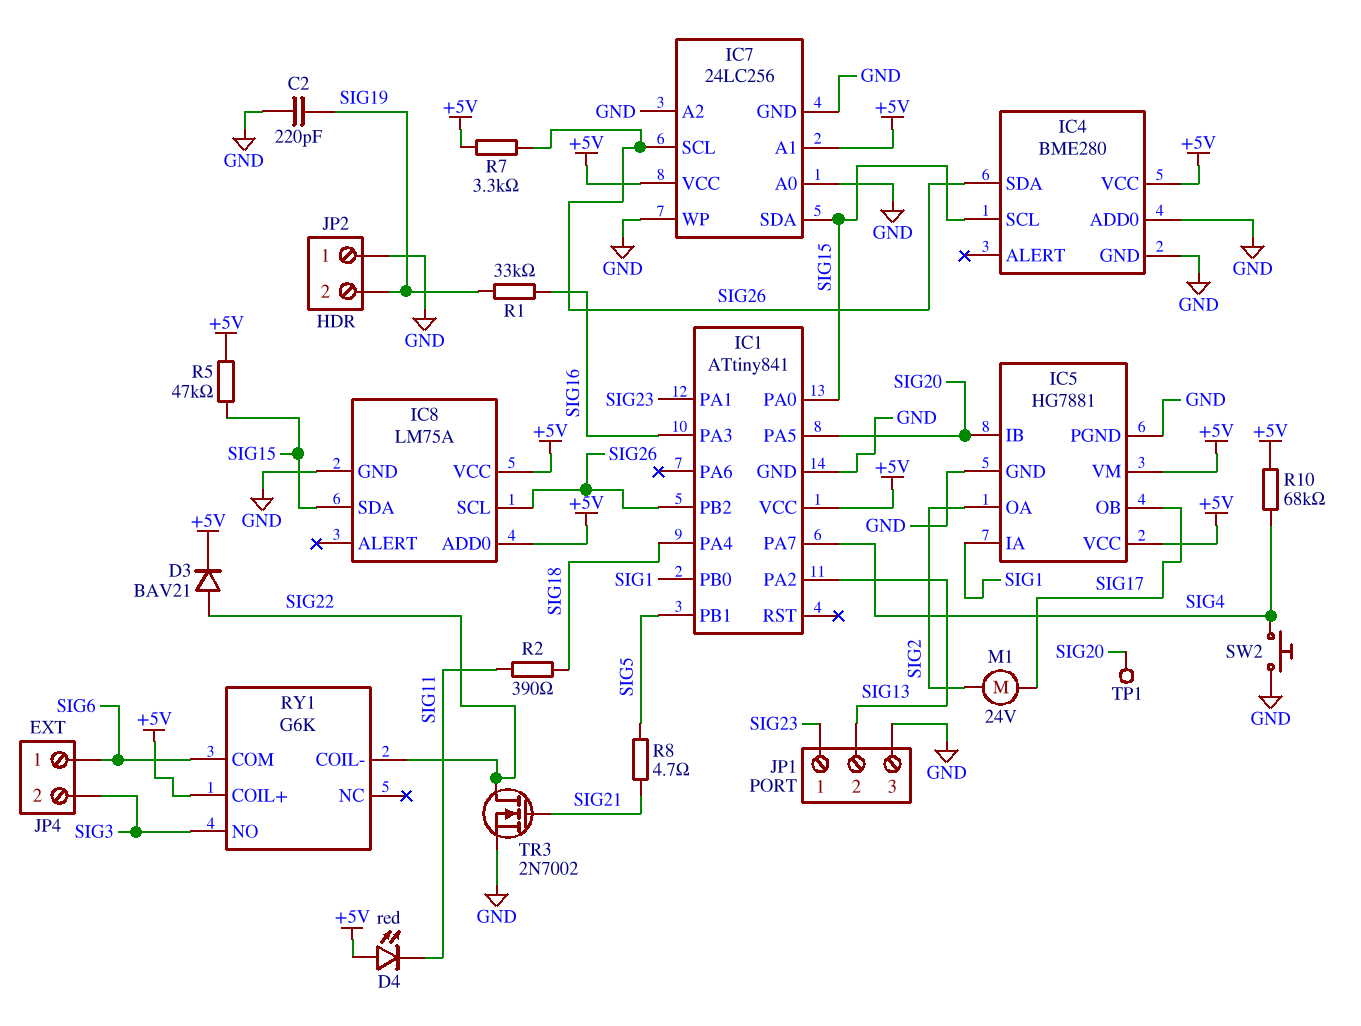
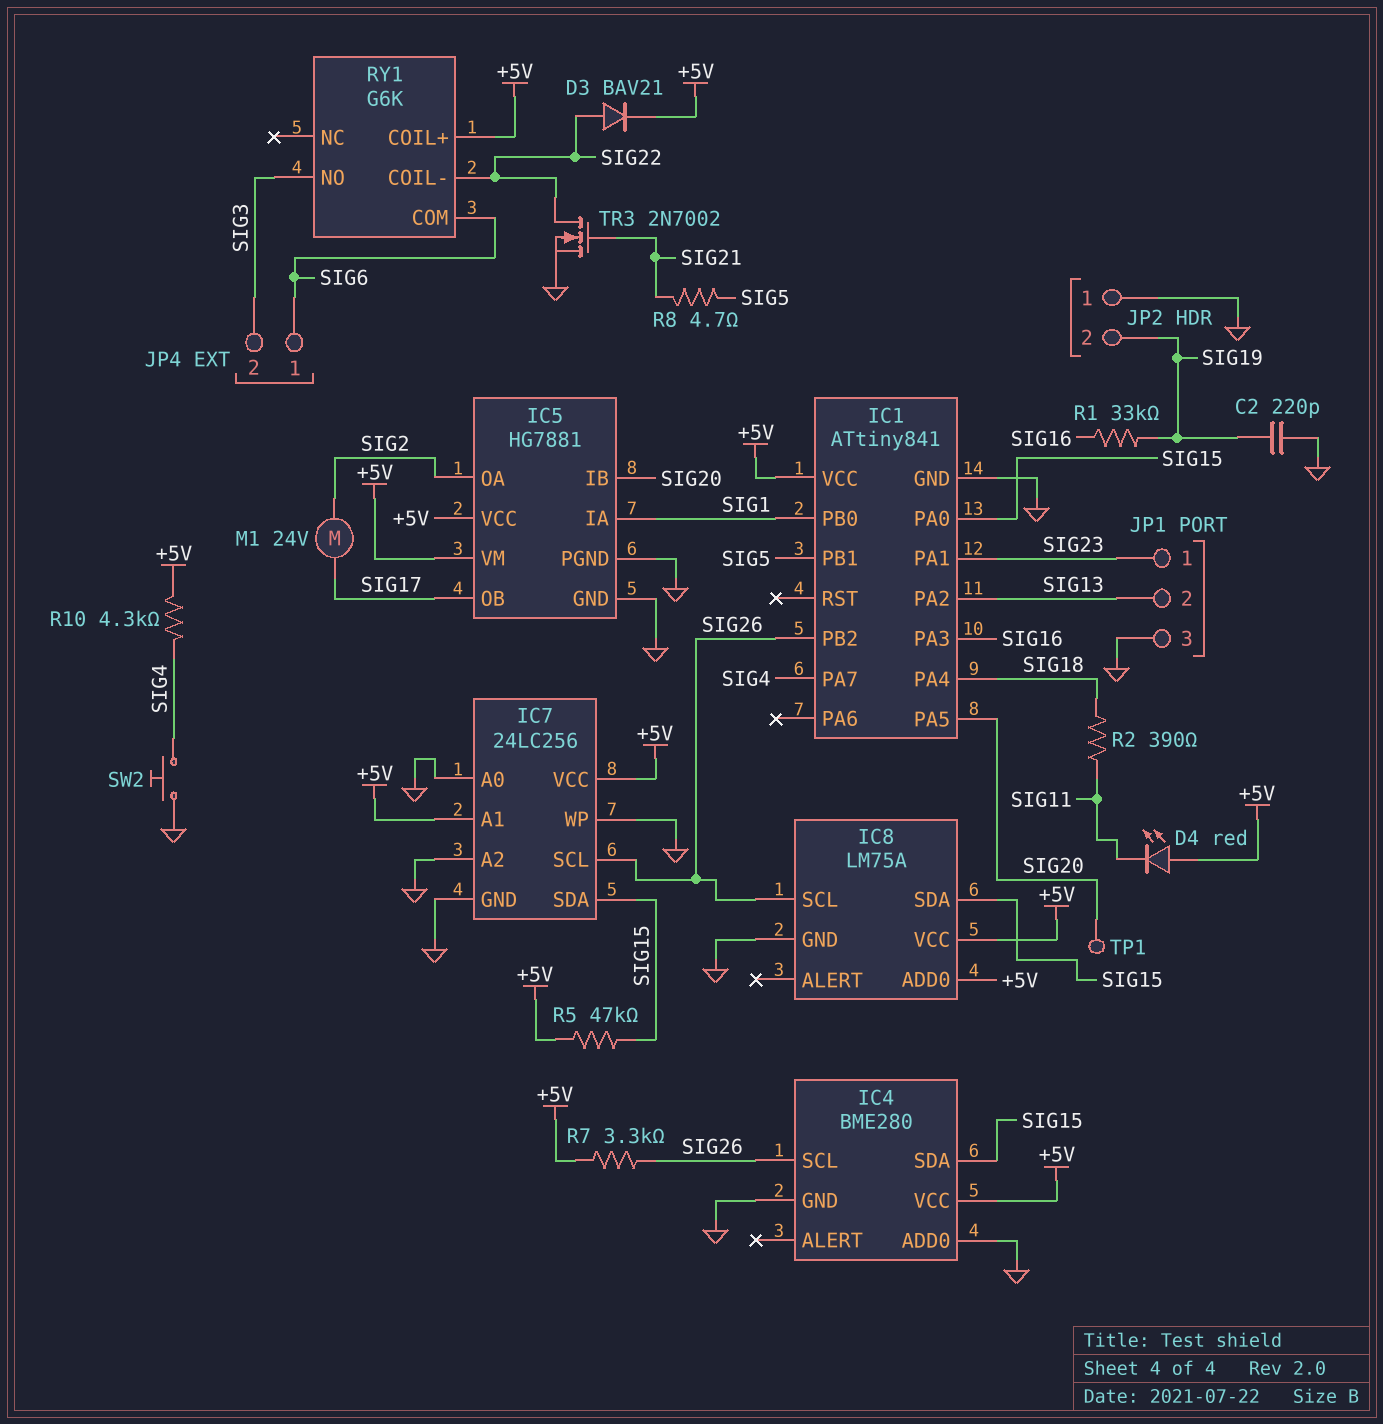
IC4 pin SCL: SIG15 -> SIG26
IC4 pin SDA: SIG26 -> SIG15
R10: 68k (+5V, SIG4) -> 4.3k (+5V, SIG4)

